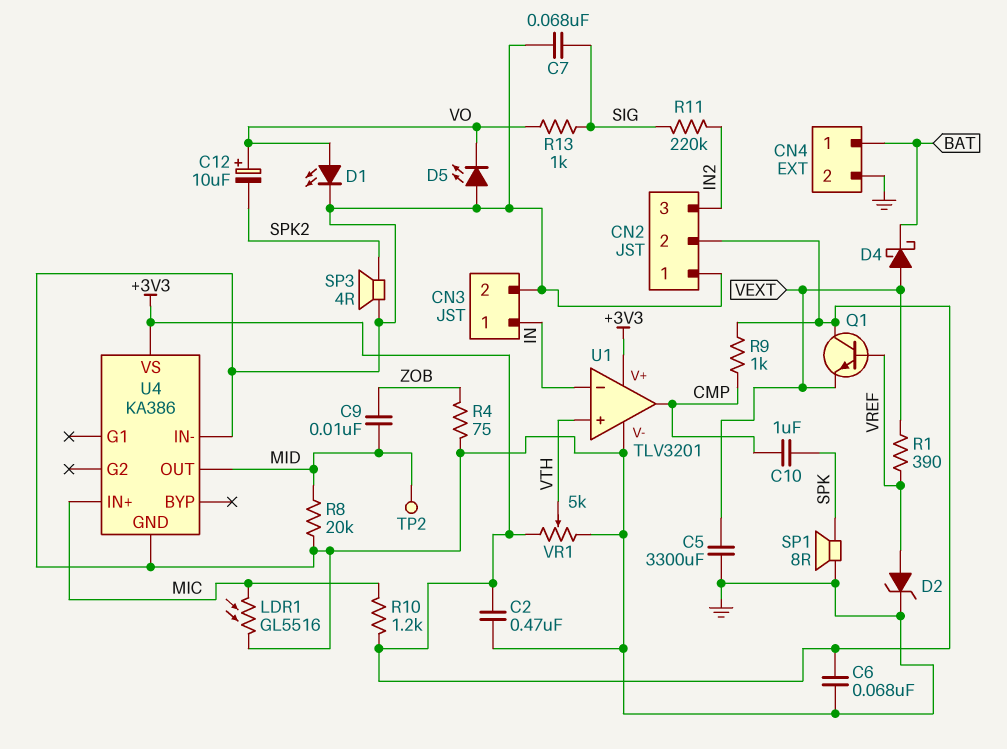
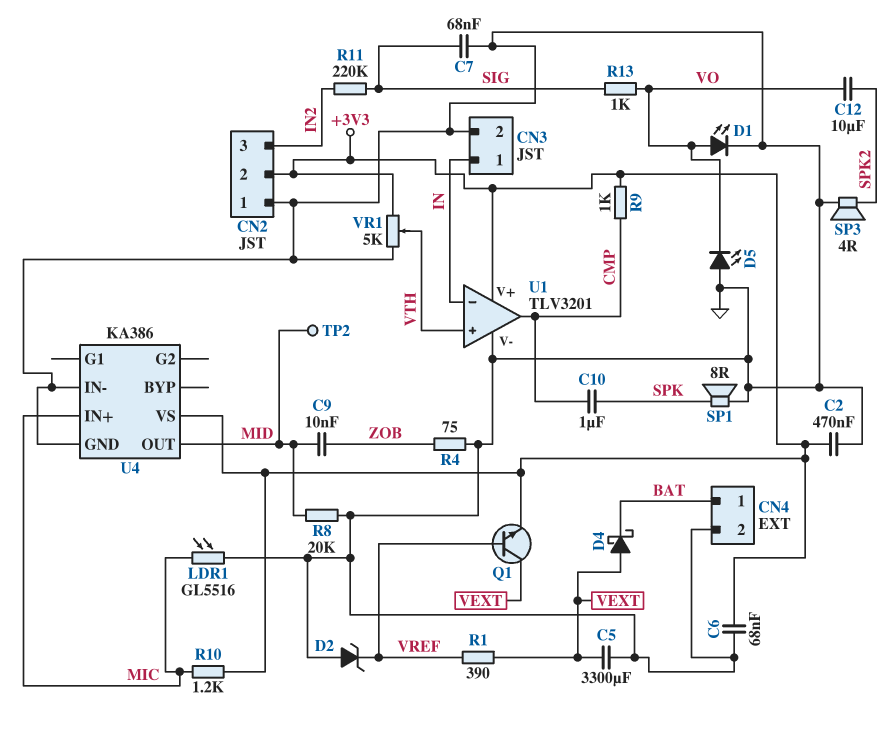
C12: 10uF (plus VO, minus SPK2) -> 10uF (SPK2, VO)
D2: zener (A VREF, K GND) -> zener (A GND, K VREF)
Q1: NPN (B VREF, C +3V3, E VEXT) -> NPN (B VREF, C VEXT, E +3V3)

